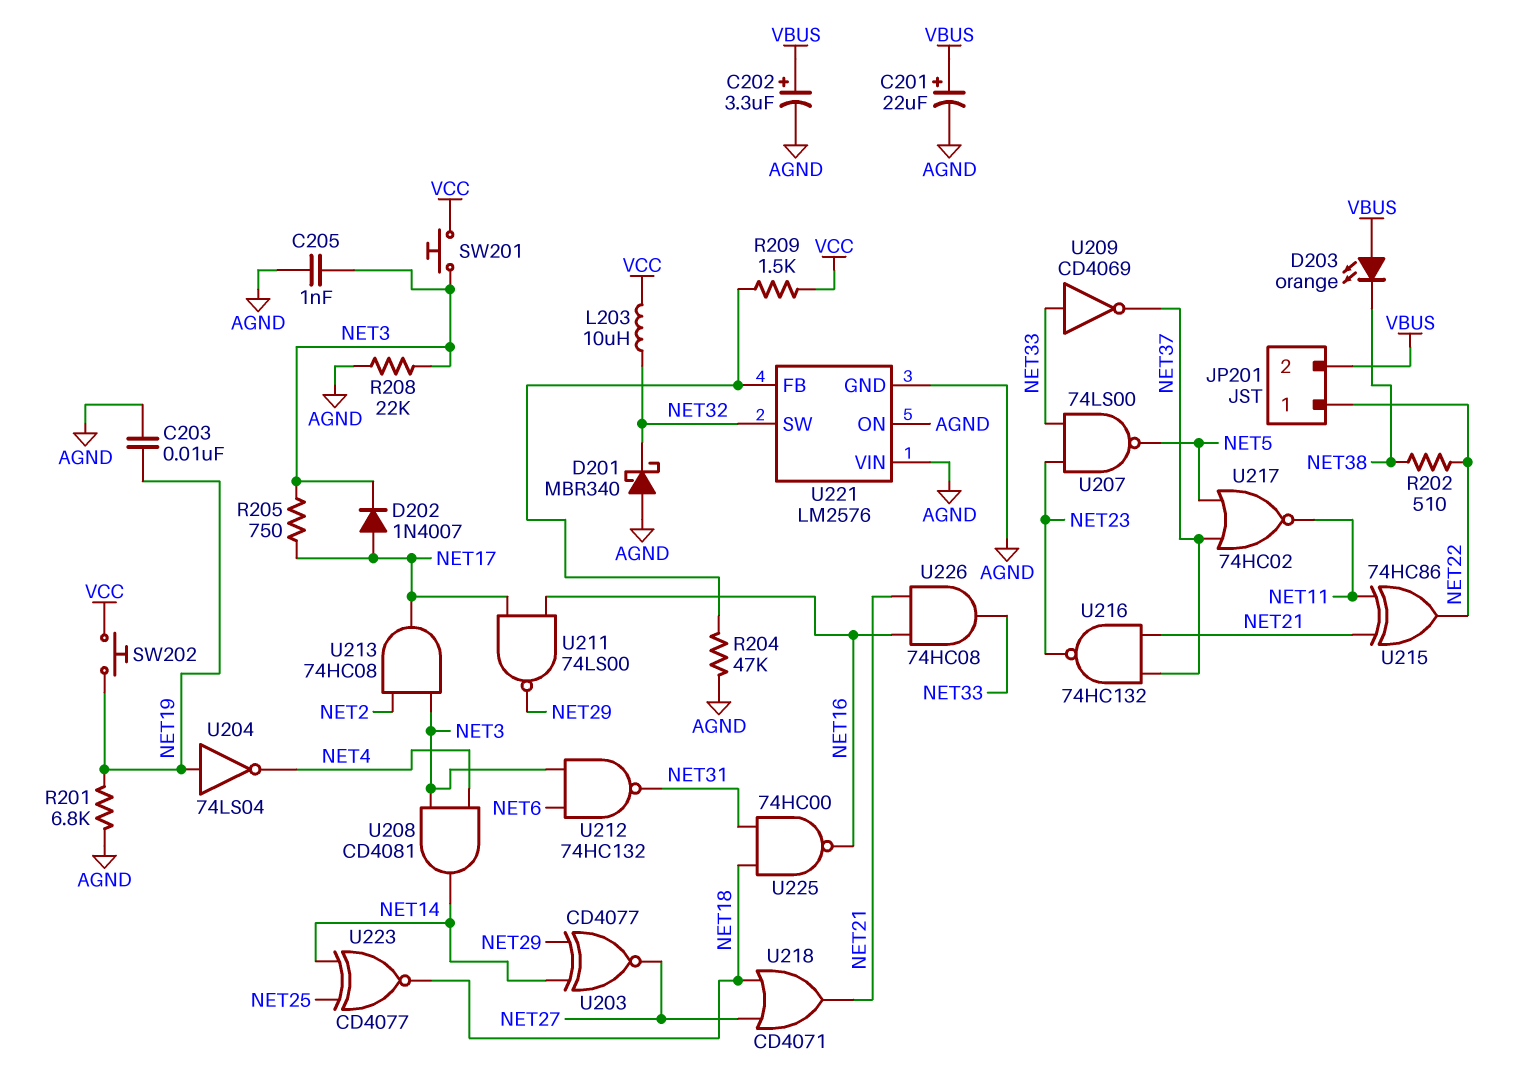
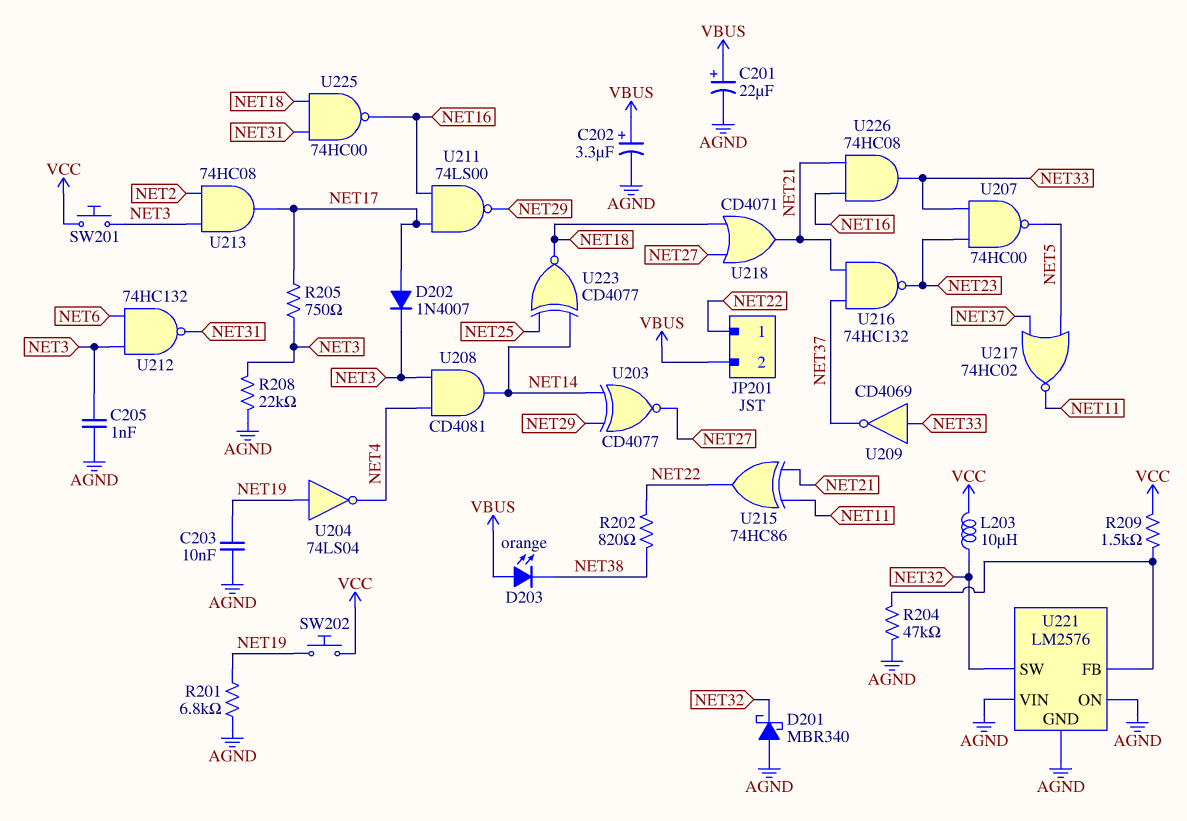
R202: 510 (NET22, NET38) -> 820 (NET22, NET38)
U207: NAND 74LS00 (in NET23, in NET33, out NET5) -> NAND 74HC00 (in NET23, in NET33, out NET5)

